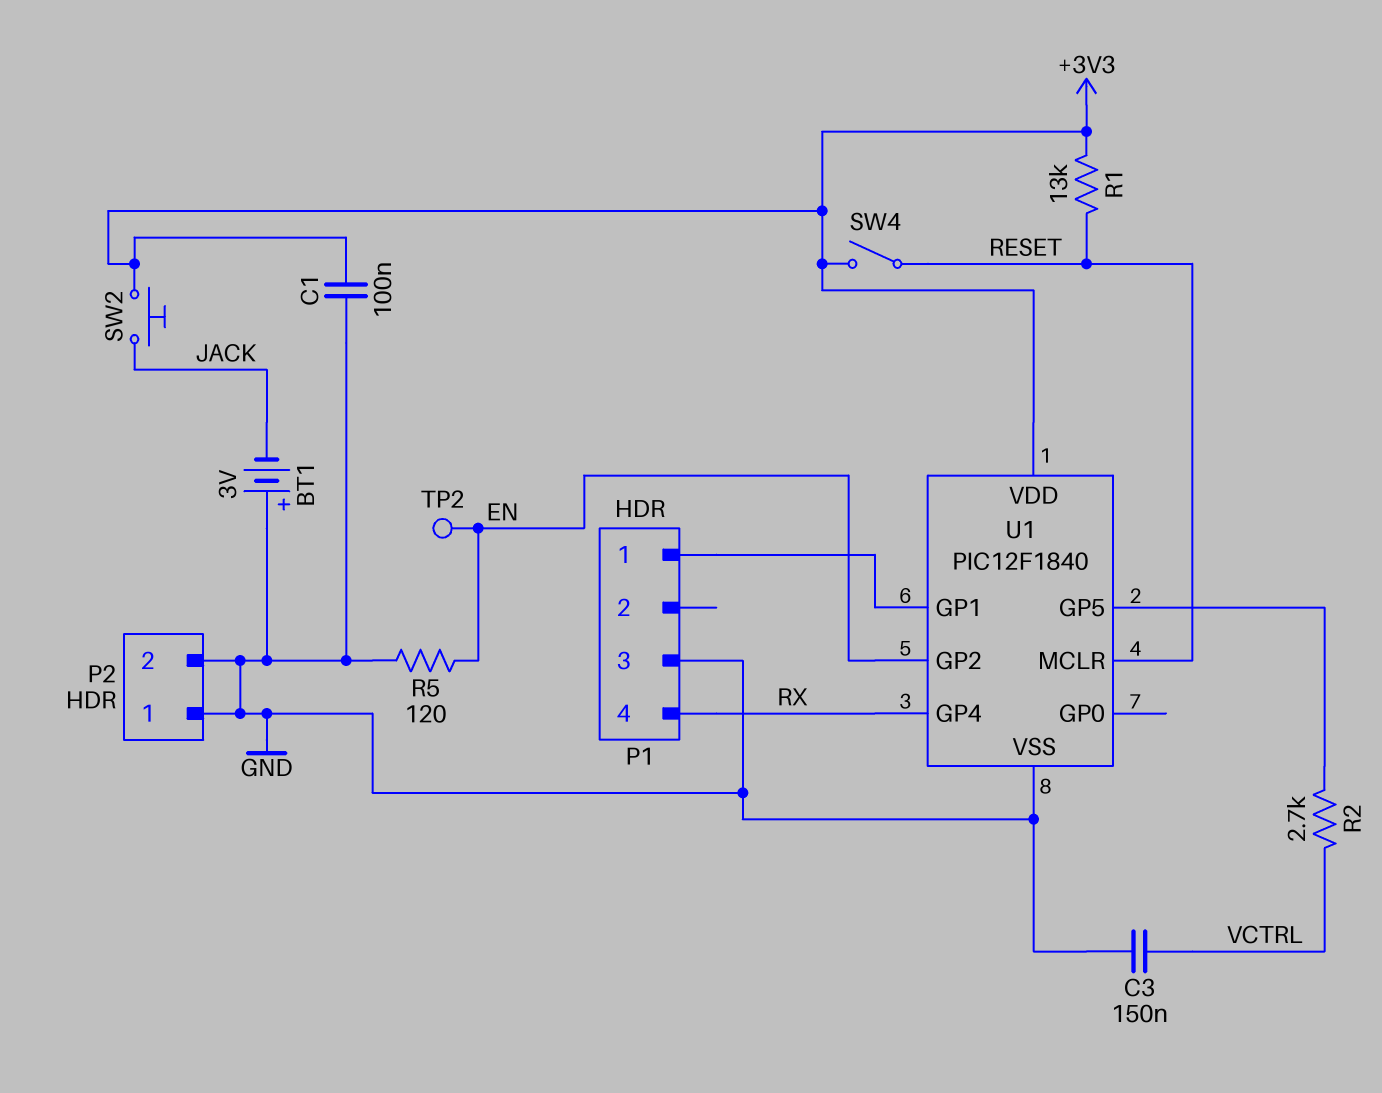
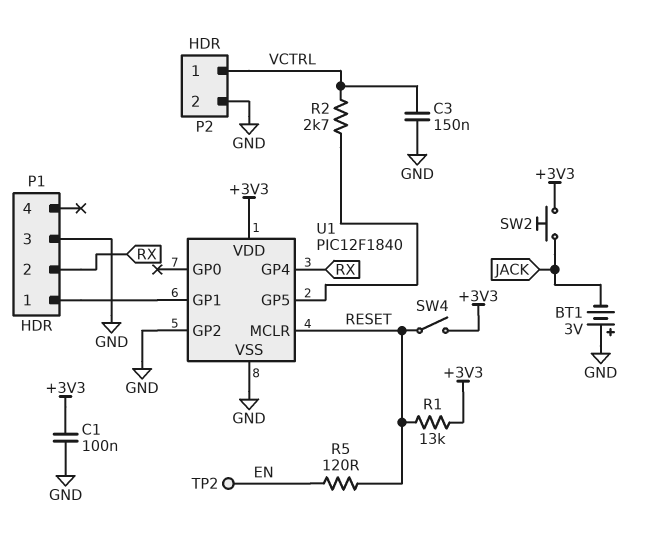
P1 pin 2: none -> RX
P1 pin 4: RX -> none
P2 pin 1: GND -> VCTRL
R5: 120 (EN, GND) -> 120 (EN, RESET)
U1 pin GP2: EN -> GND

